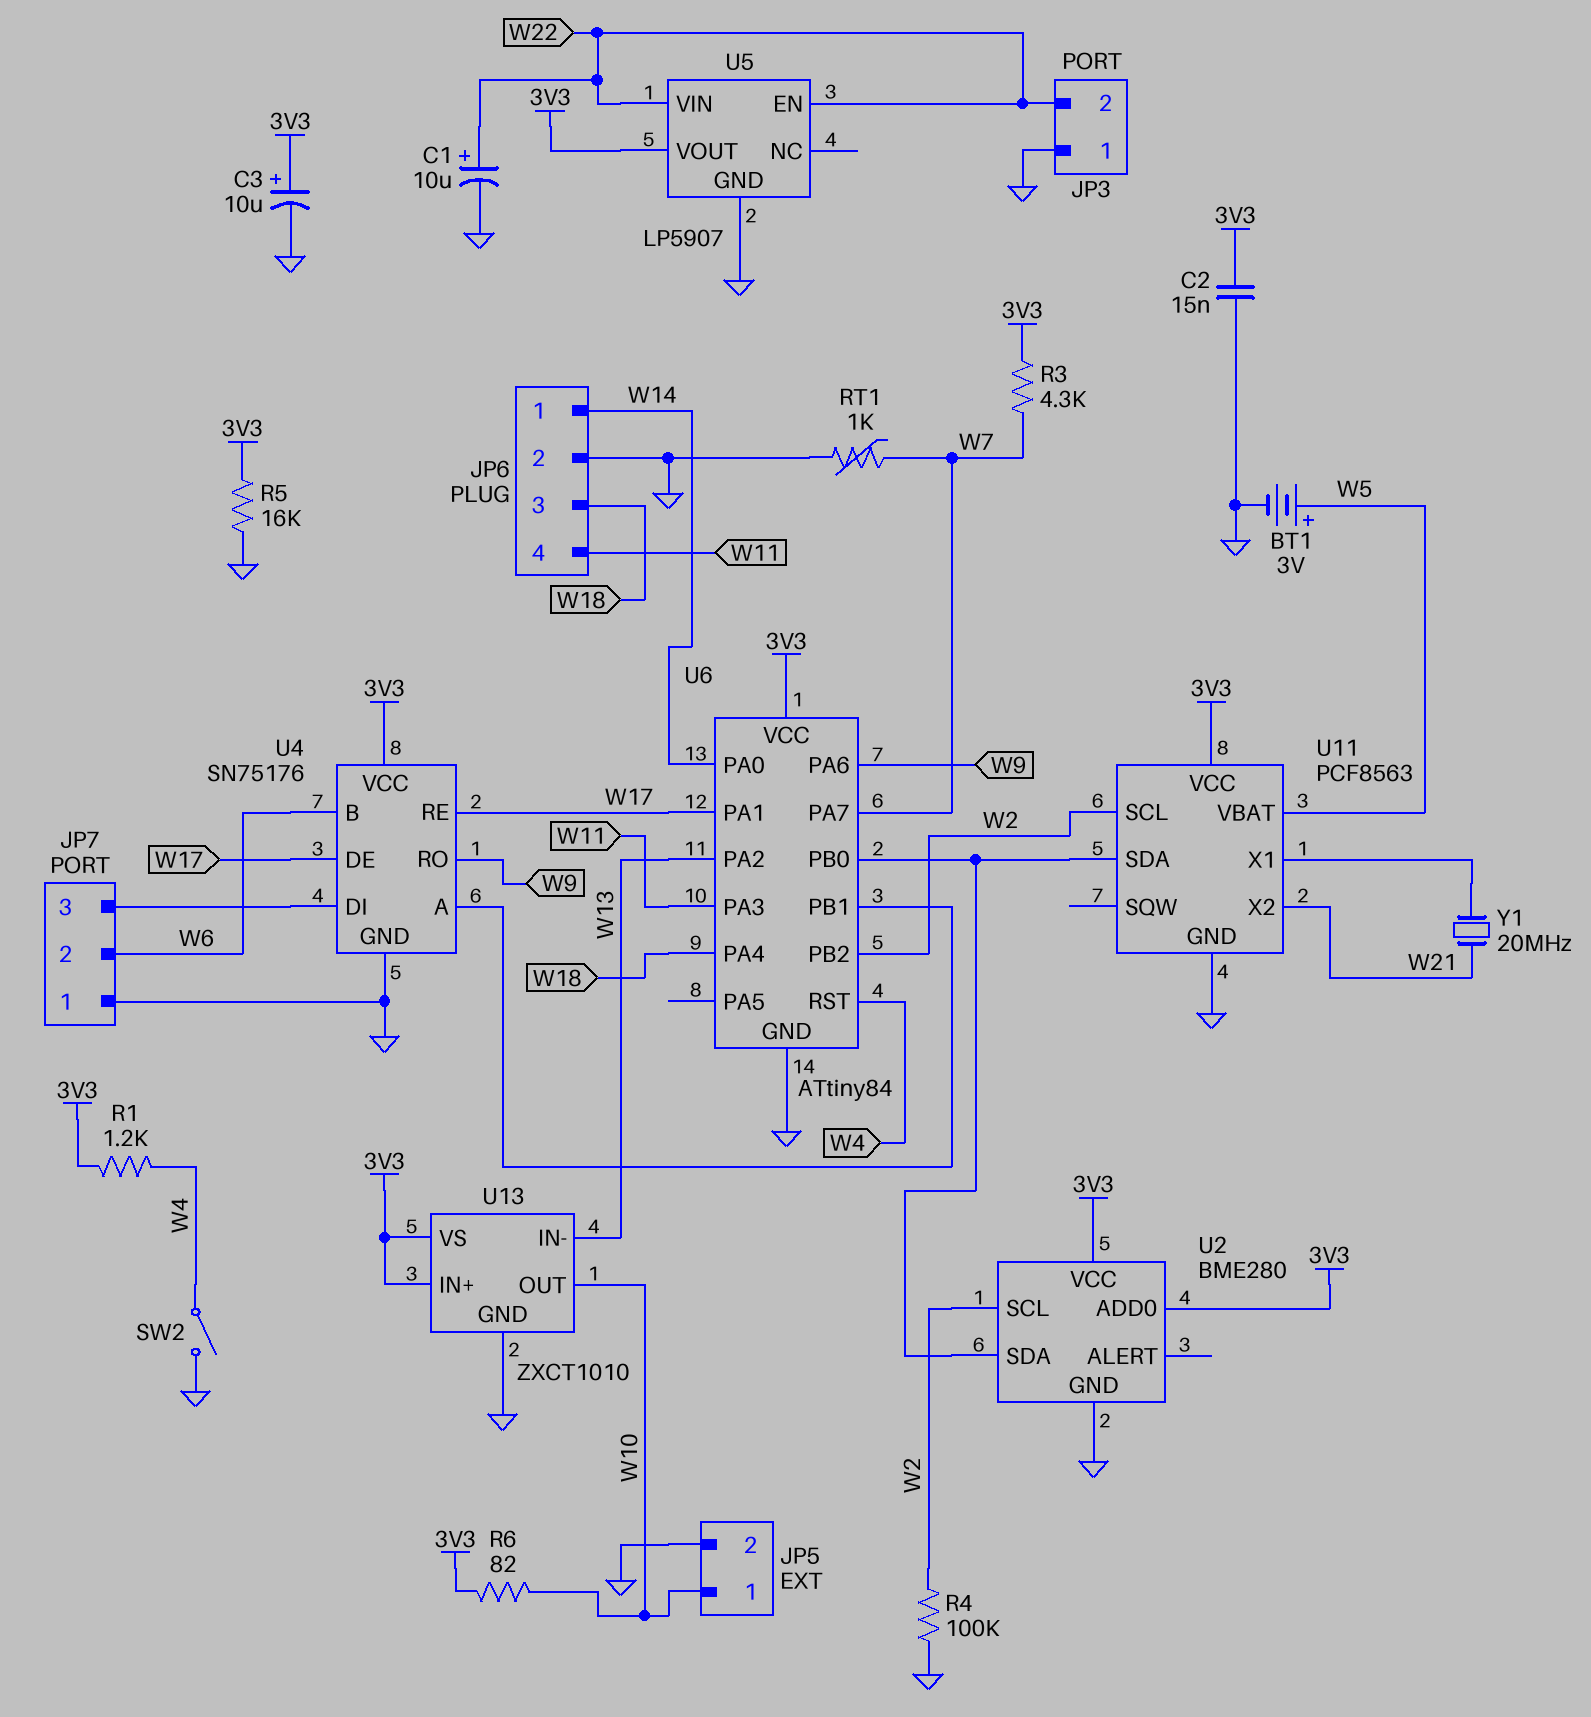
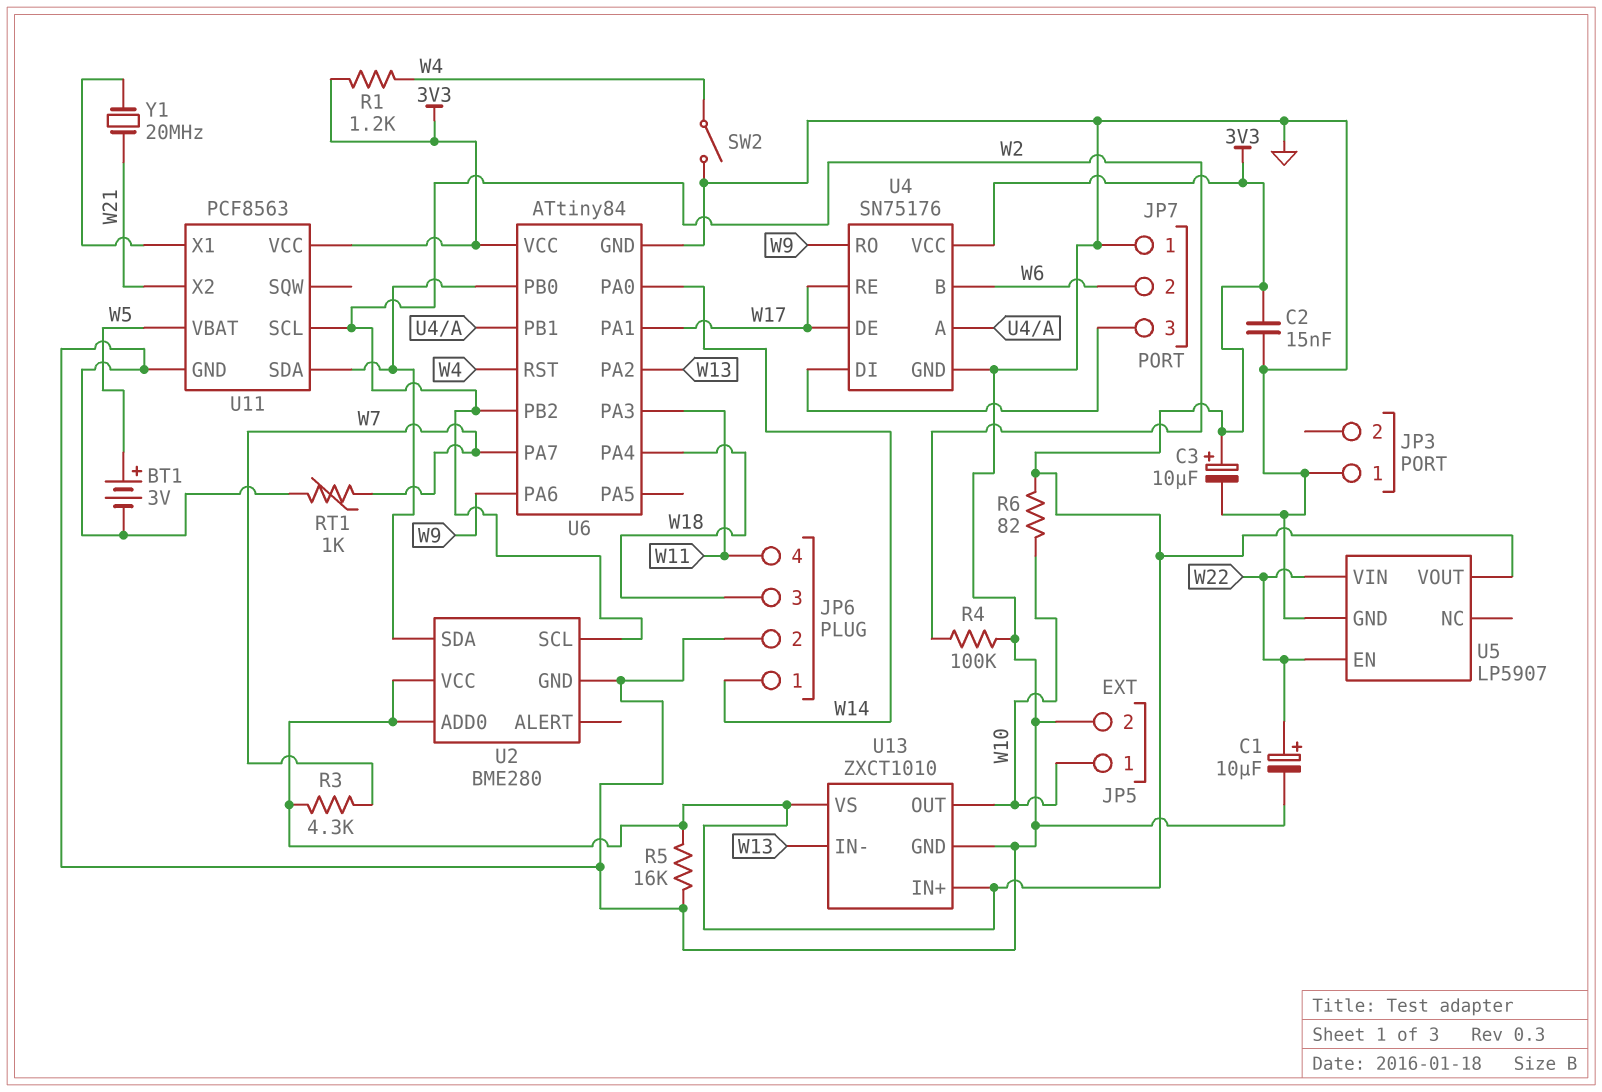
JP3 pin 2: W22 -> none

